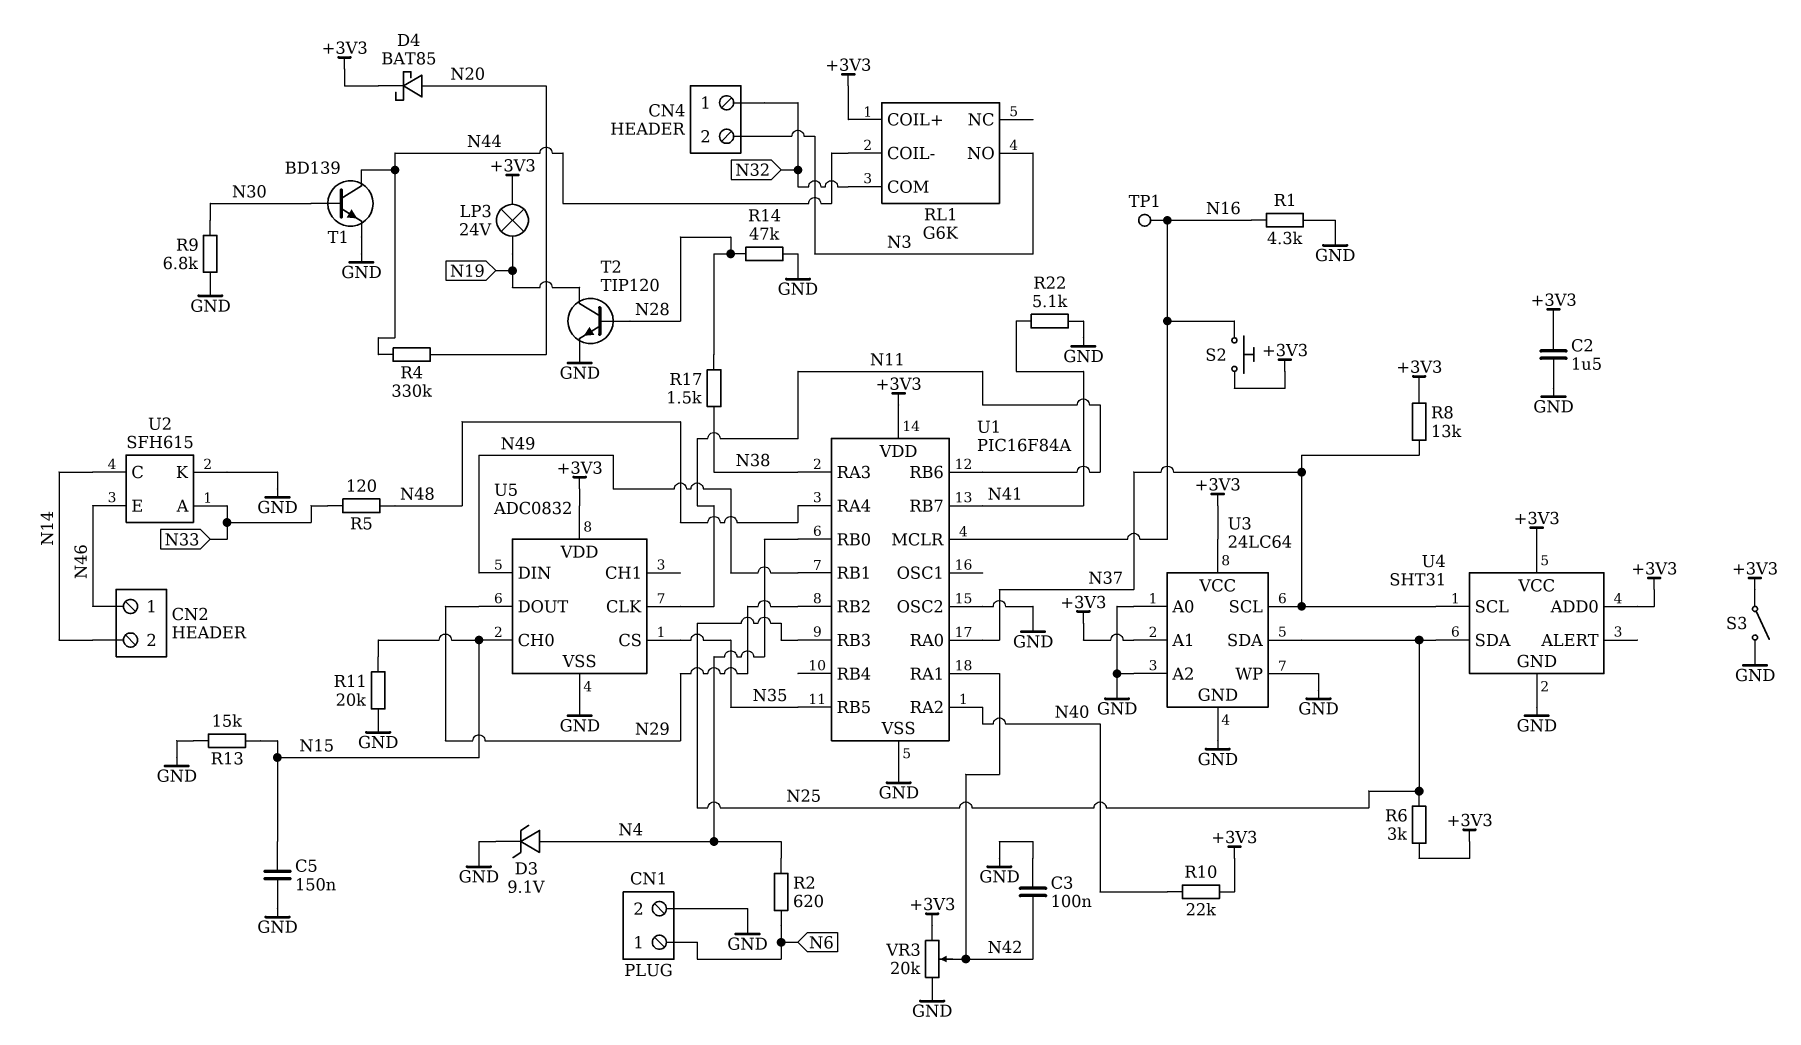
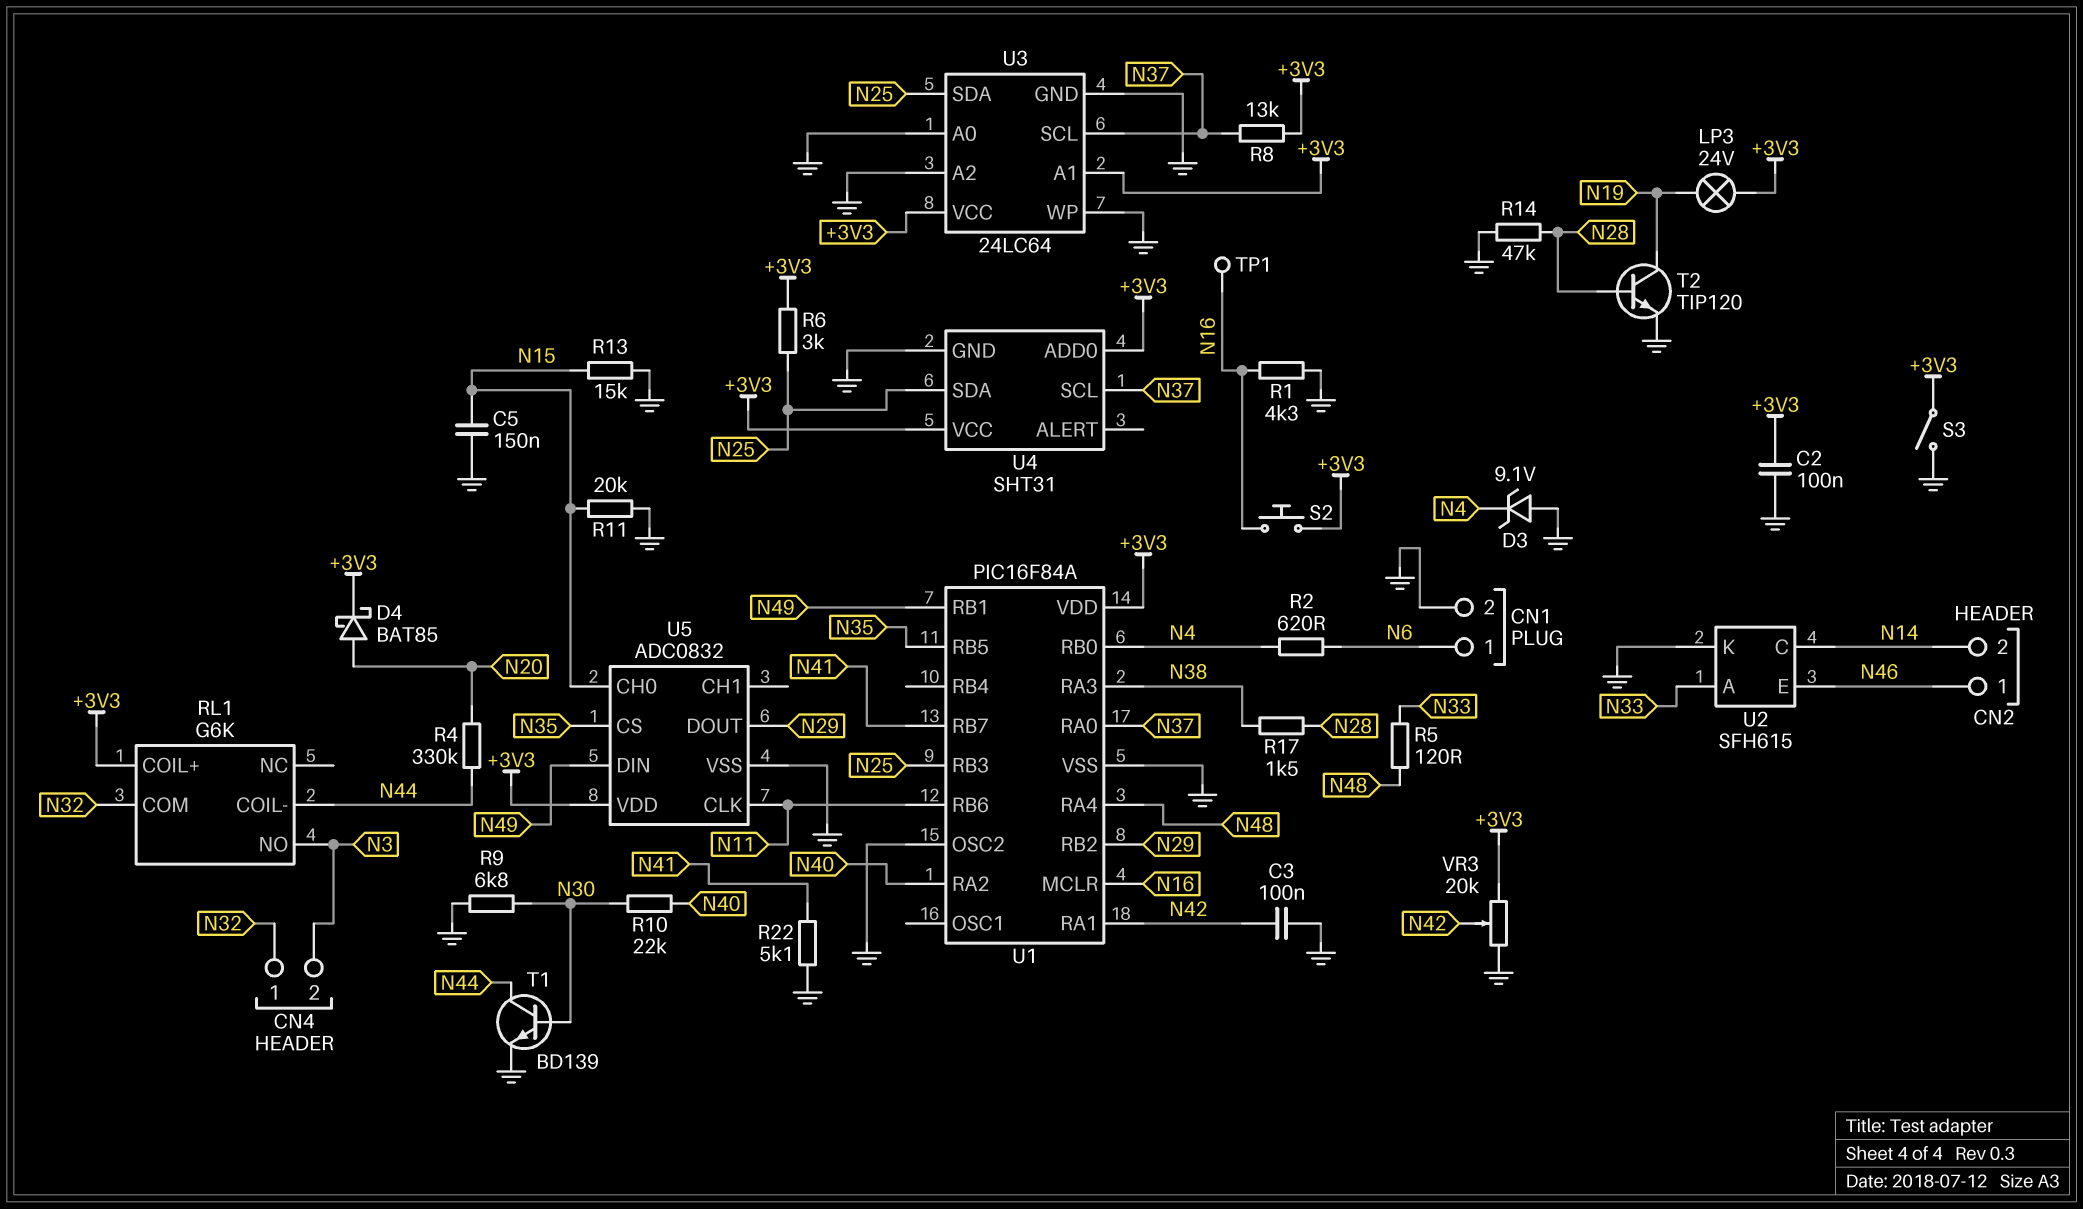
C2: 1.5uF (+3V3, GND) -> 100nF (+3V3, GND)
D3: zener 9.1V (A N4, K GND) -> zener 9.1V (A GND, K N4)
R10: 22k (+3V3, N40) -> 22k (N30, N40)

